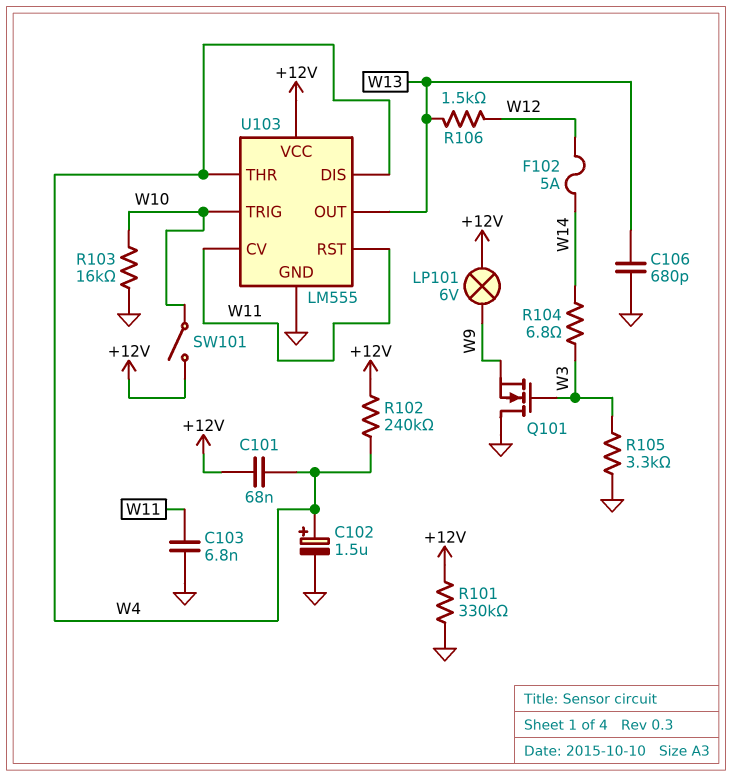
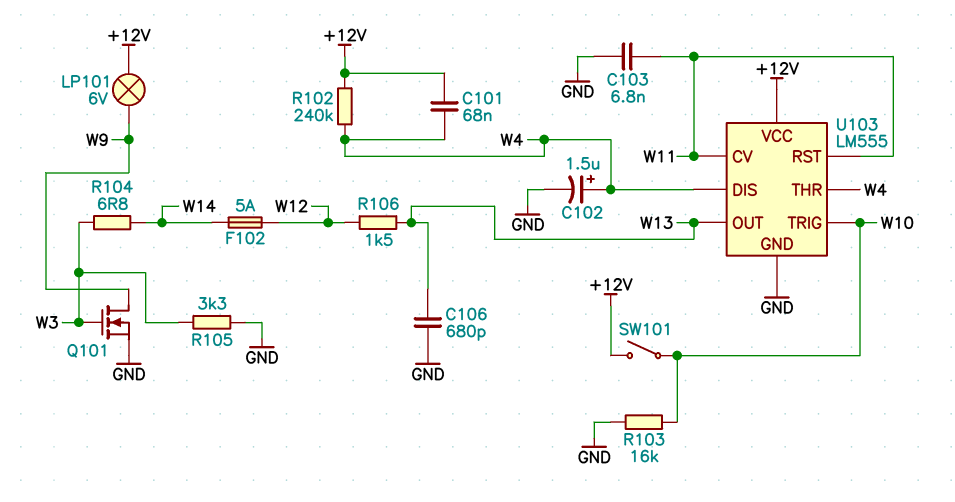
Q101: NMOS (G W3, D GND, S W9) -> NMOS (G W3, D W9, S GND)
R101: 330k (+12V, GND) -> none

